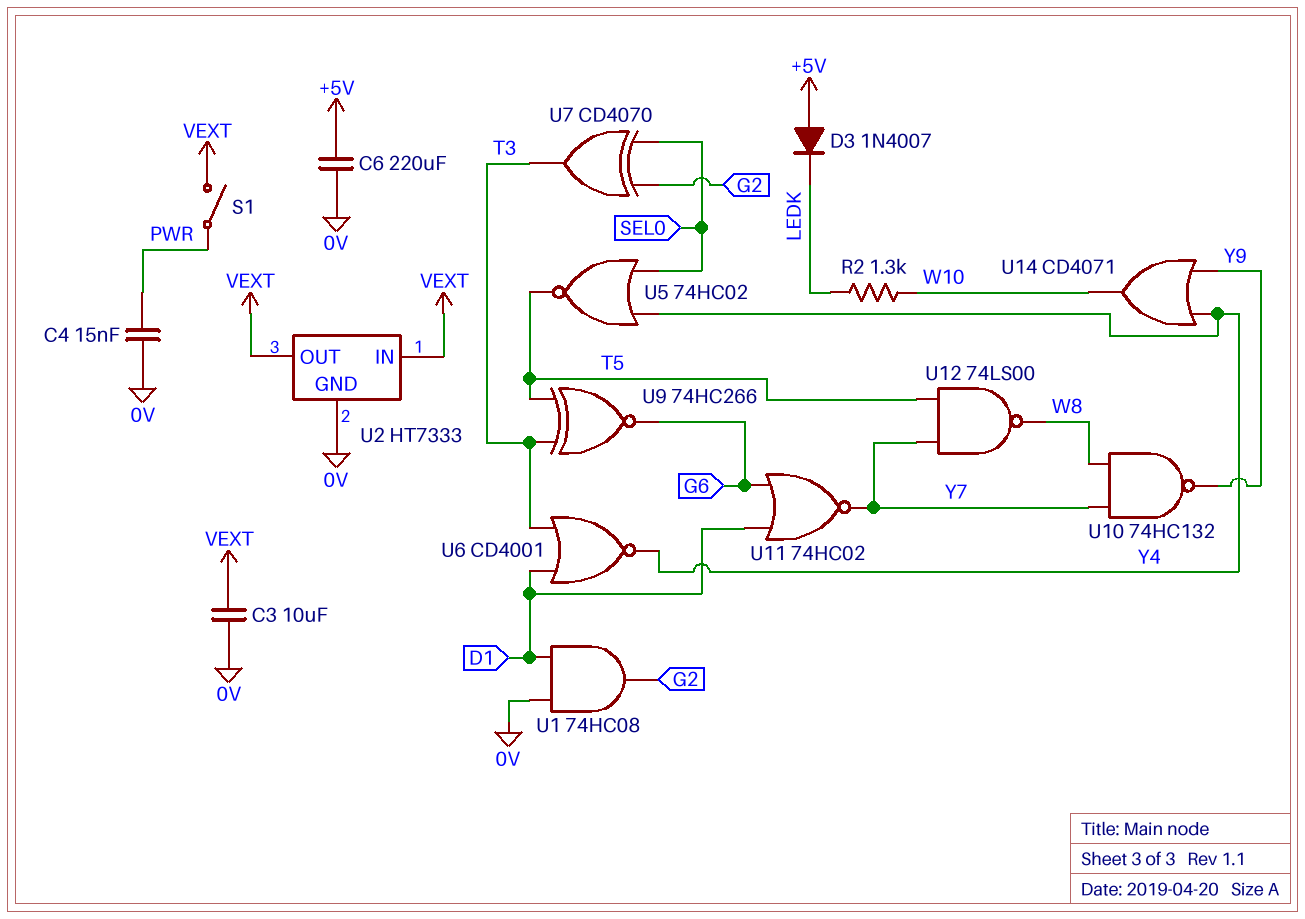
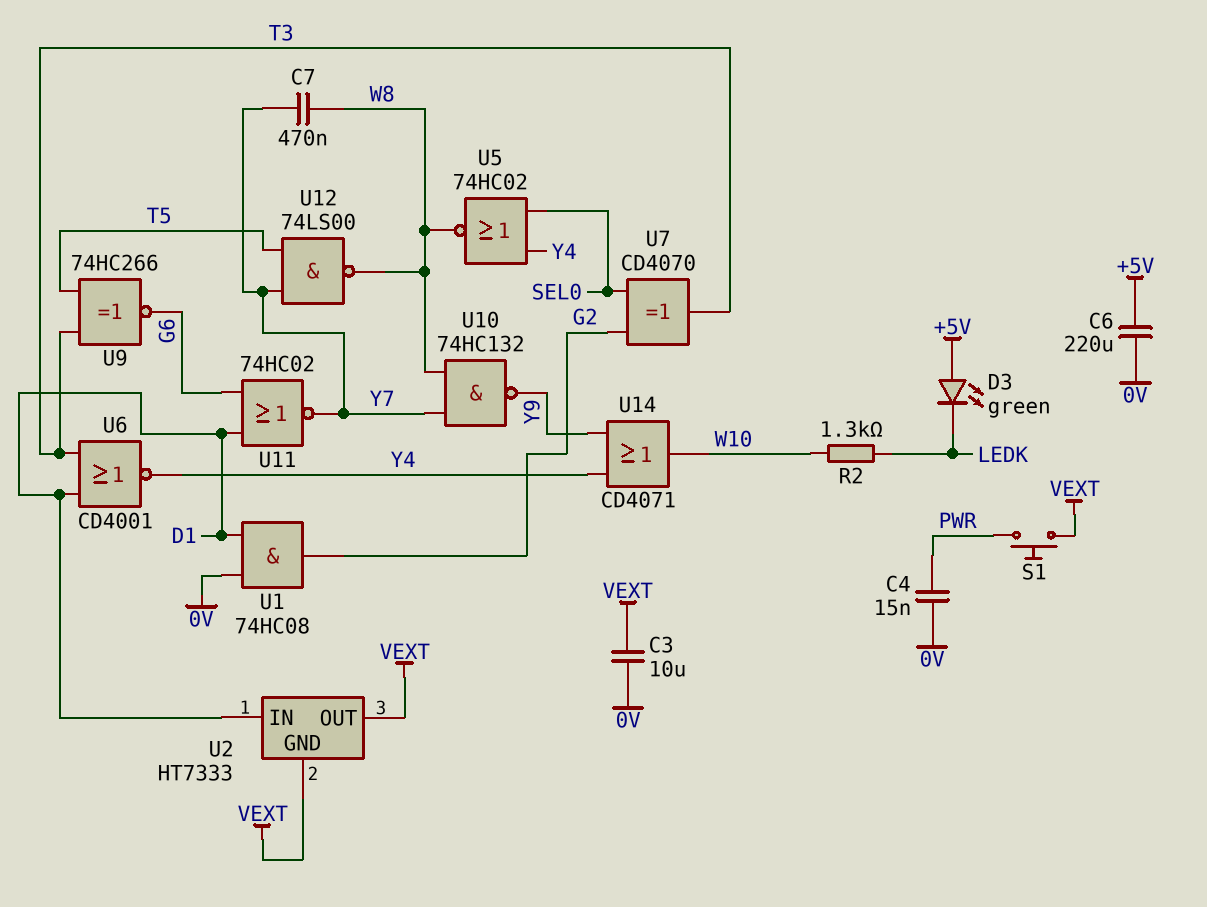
C7: none -> 470nF (W8, Y7)
D3: diode 1N4007 (A +5V, K LEDK) -> LED green (A +5V, K LEDK)
S1: switch (PWR, VEXT) -> button (PWR, VEXT)
U2 pin GND: 0V -> VEXT
U2 pin IN: VEXT -> D1
U5: NOR 74HC02 (in SEL0, in Y4, out T5) -> NOR 74HC02 (in SEL0, in Y4, out W8)

